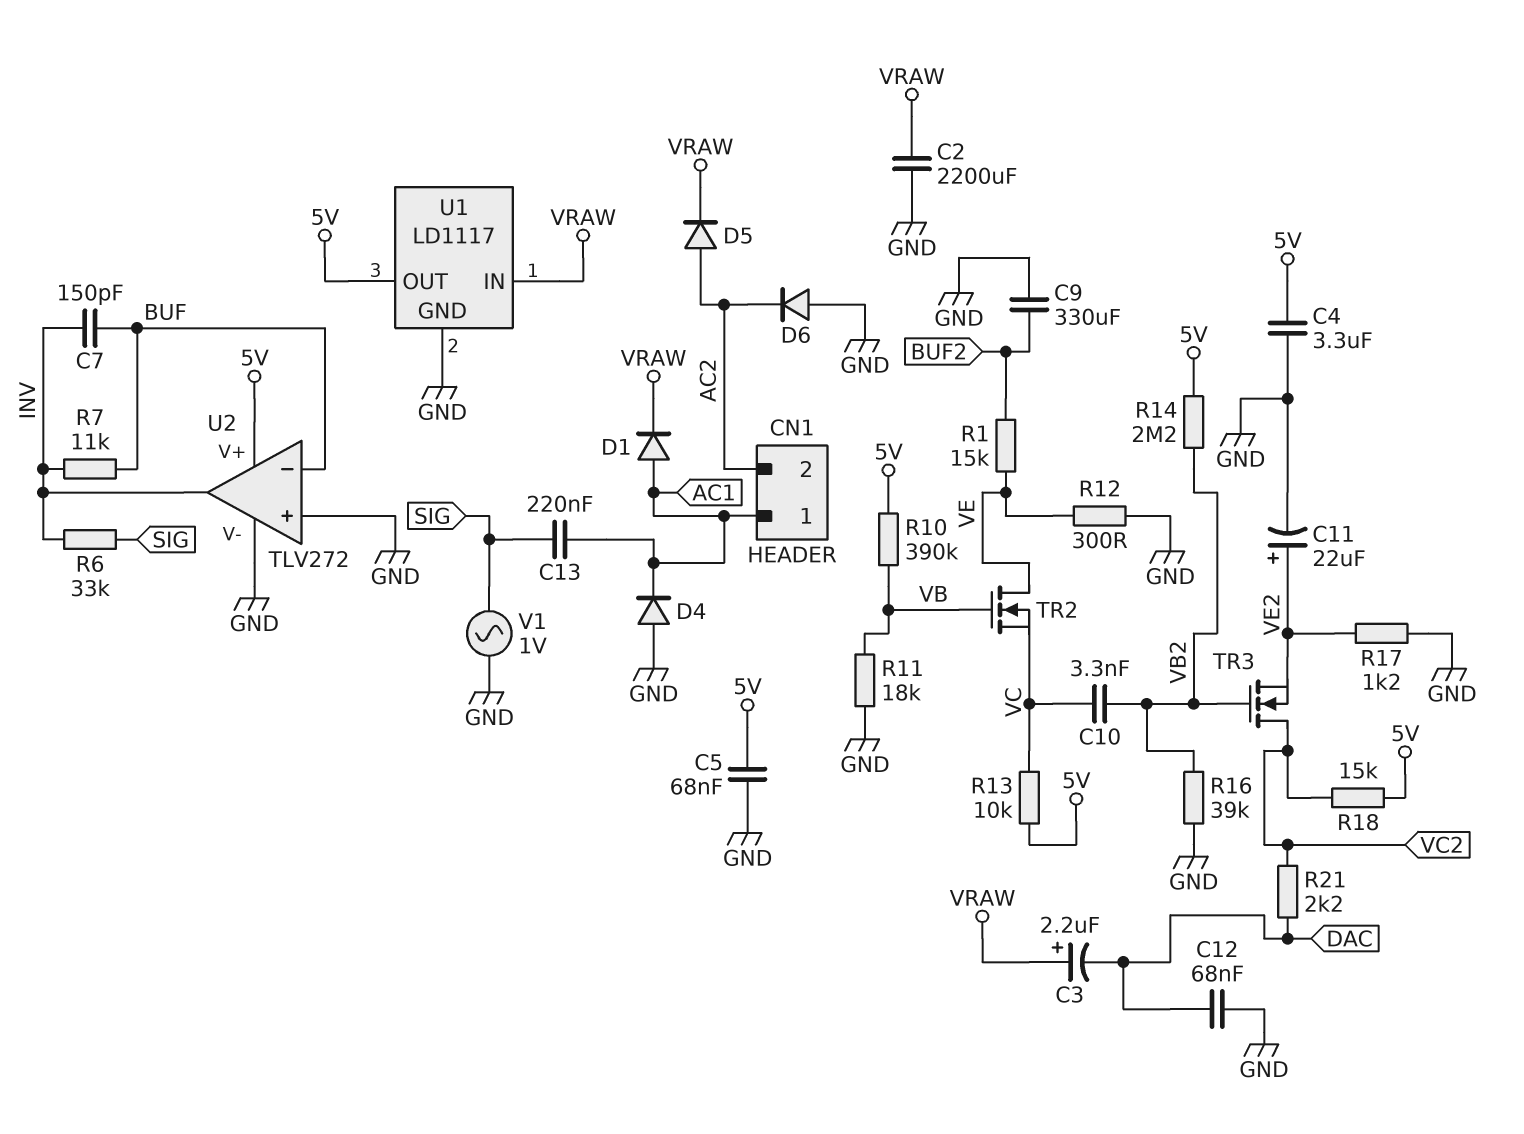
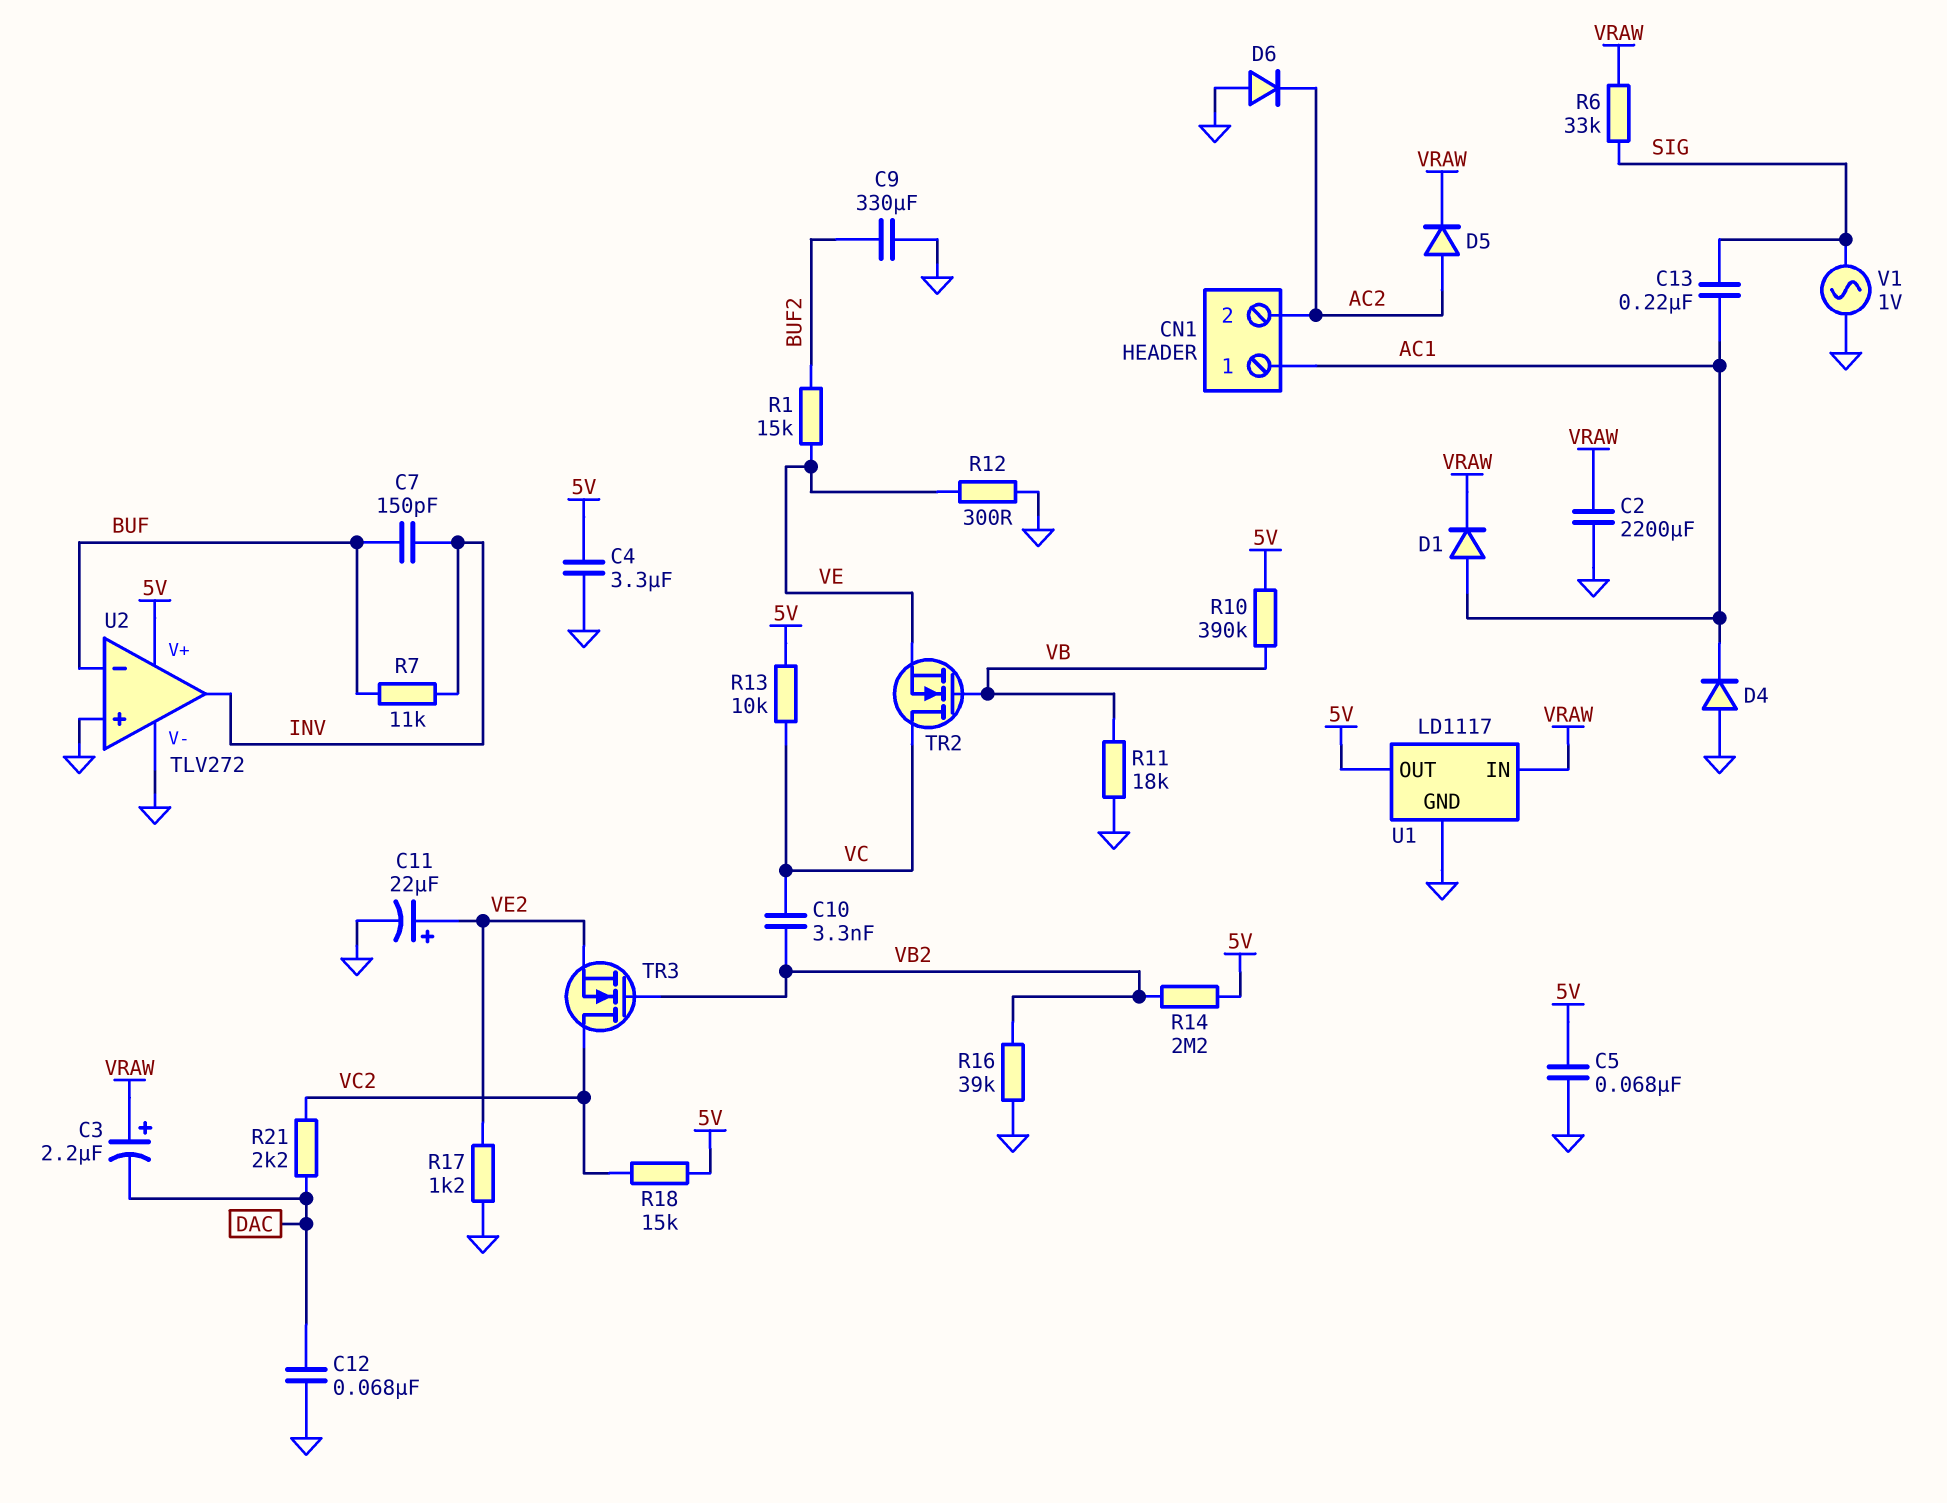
R6: 33k (INV, SIG) -> 33k (SIG, VRAW)
TR2: NMOS (G VB, D VE, S VC) -> NMOS (G VB, D VC, S VE)

